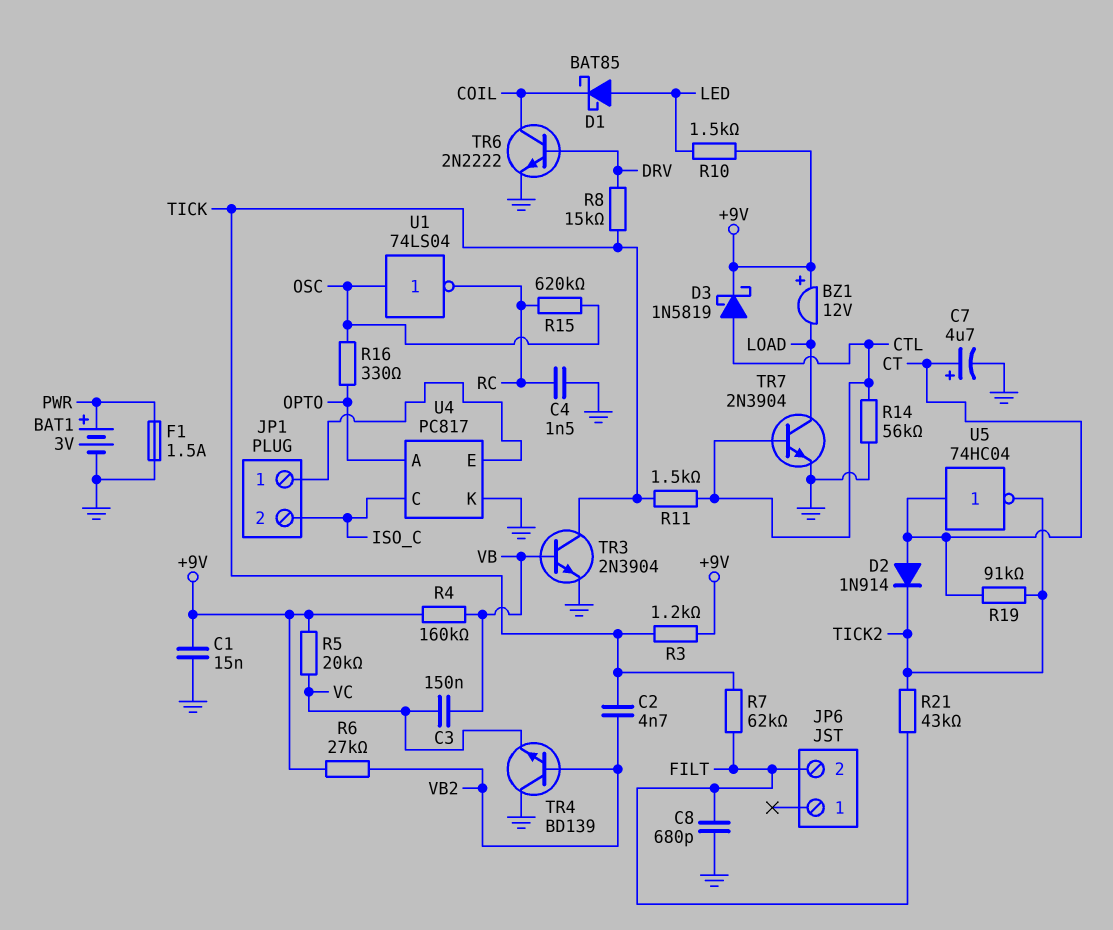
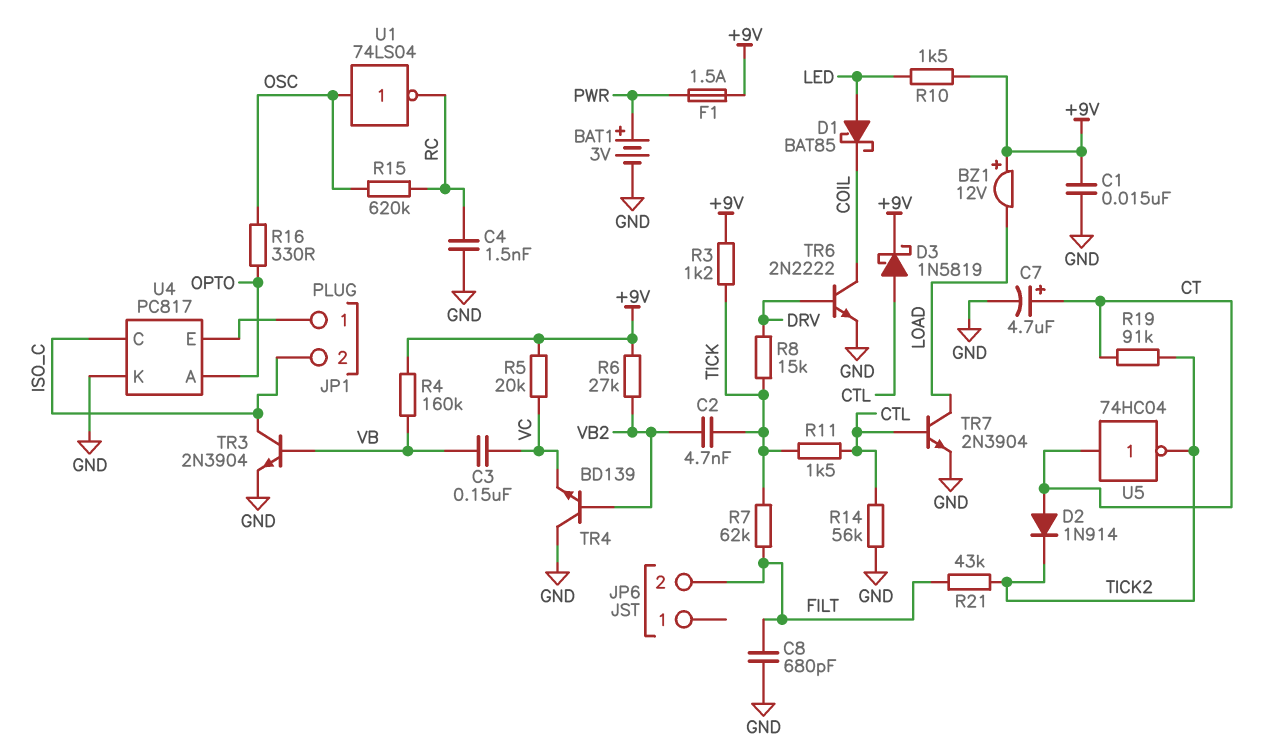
F1: 1.5A (GND, PWR) -> 1.5A (+9V, PWR)
TR3: NPN 2N3904 (B VB, C TICK, E GND) -> NPN 2N3904 (B VB, C ISO_C, E GND)

